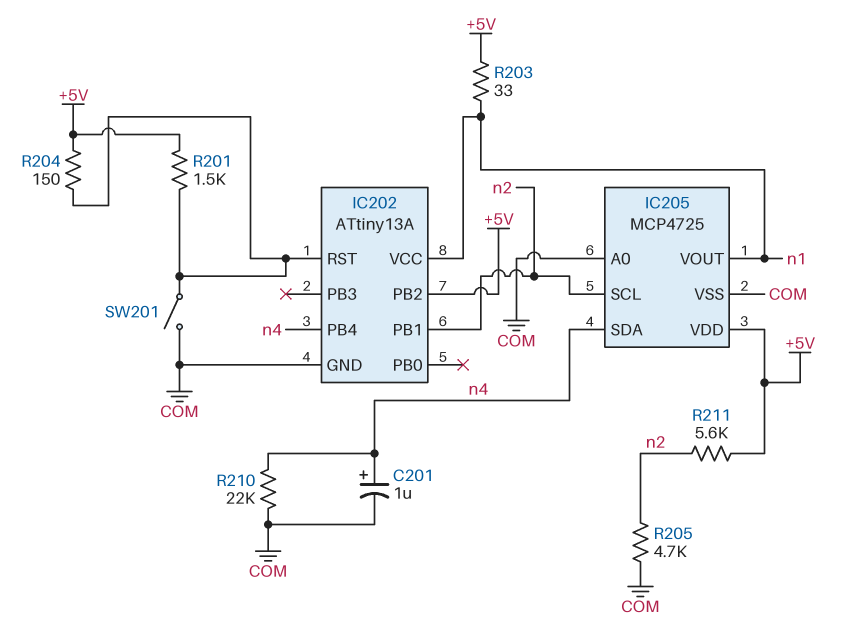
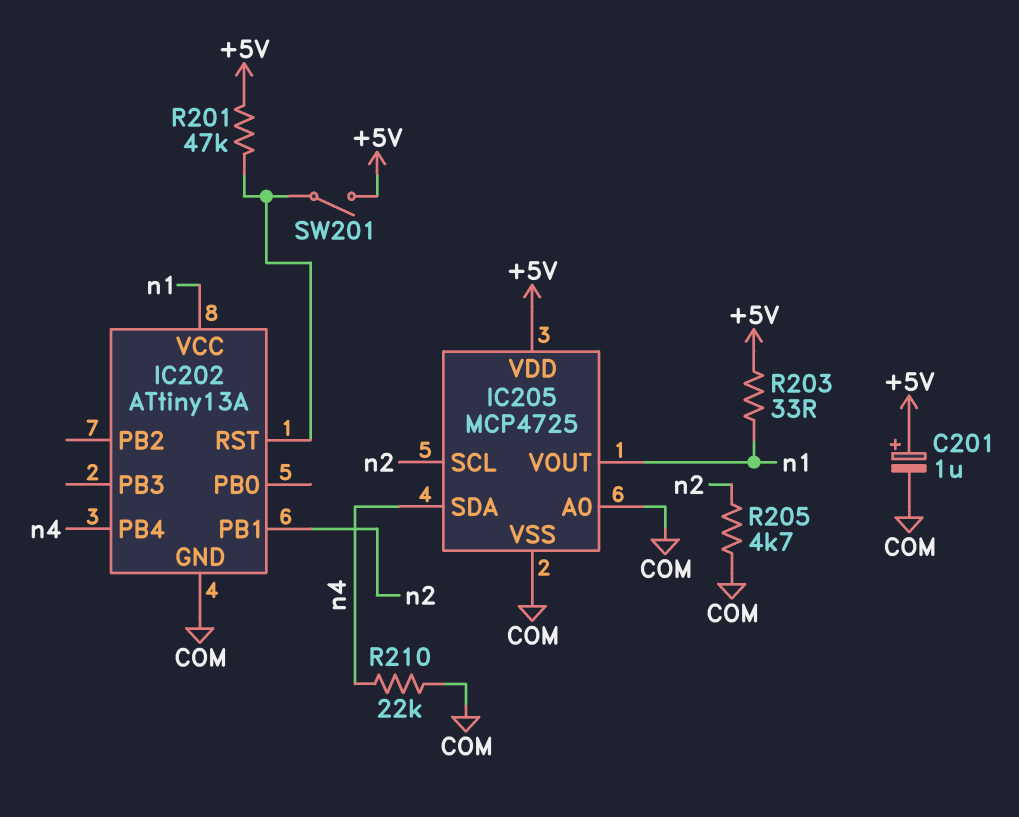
C201: 1uF (plus n4, minus COM) -> 1uF (plus +5V, minus COM)
IC202 pin PB2: +5V -> none
R201: 1.5k (+5V, IC202/RST) -> 47k (+5V, IC202/RST)
R204: 150 (+5V, IC202/RST) -> none
R211: 5.6k (+5V, n2) -> none
SW201: switch (COM, IC202/RST) -> switch (+5V, IC202/RST)

